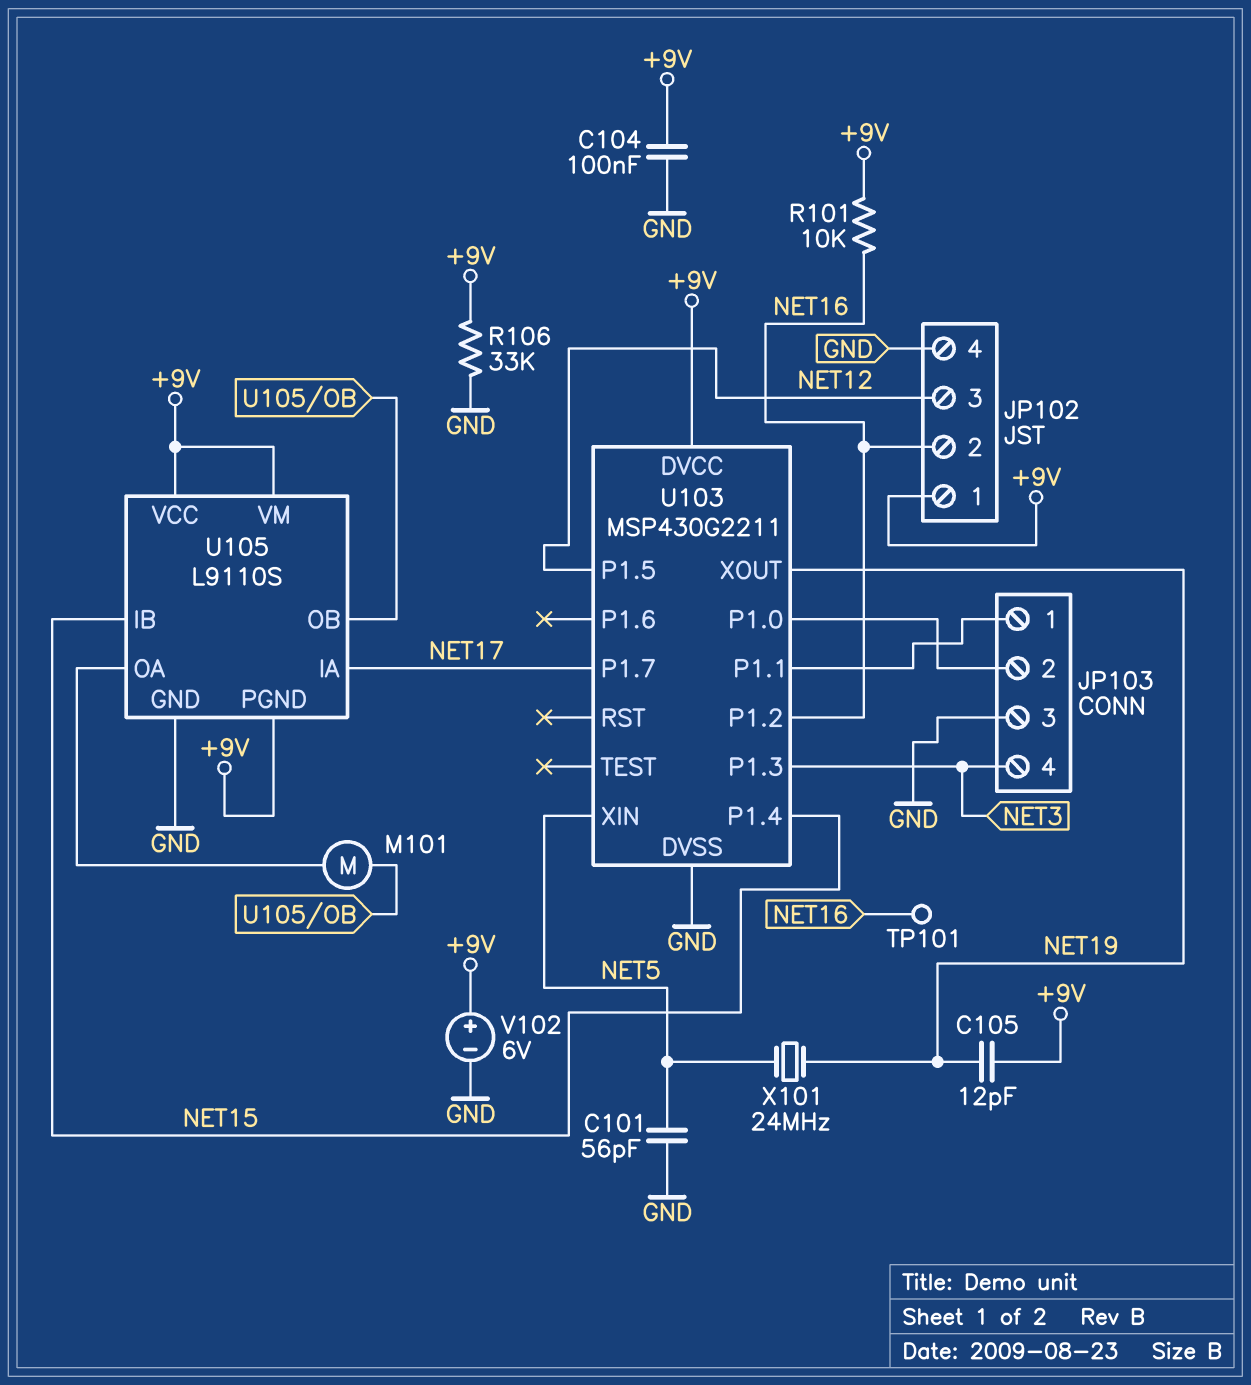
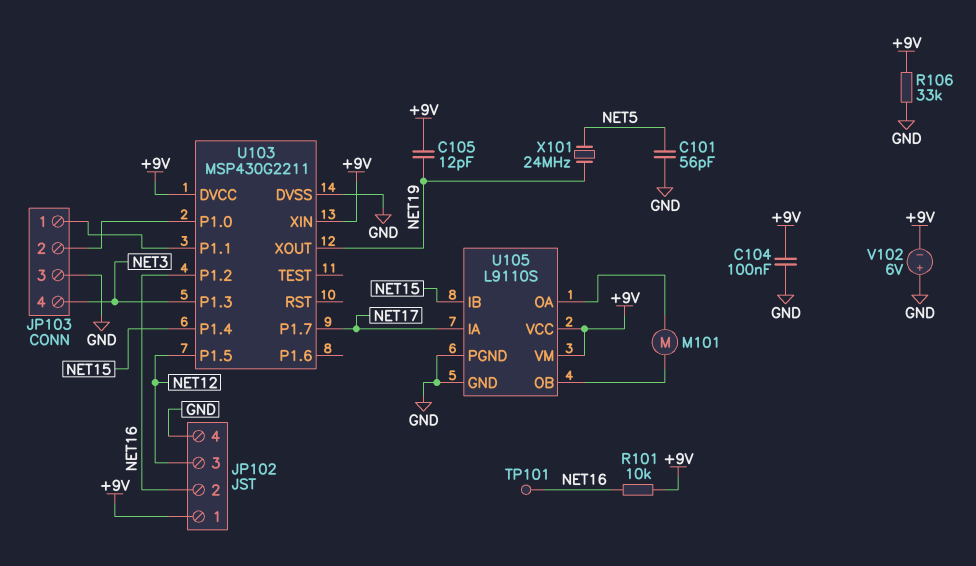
U103 pin XIN: NET5 -> +9V
U105 pin PGND: +9V -> GND
V102: 6V (plus +9V, minus GND) -> 6V (plus GND, minus +9V)

